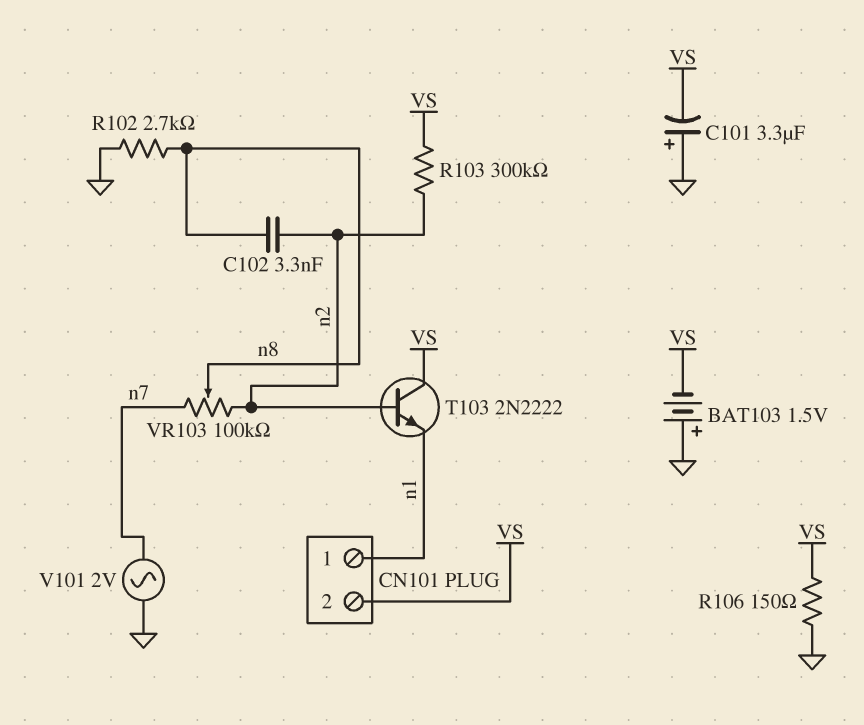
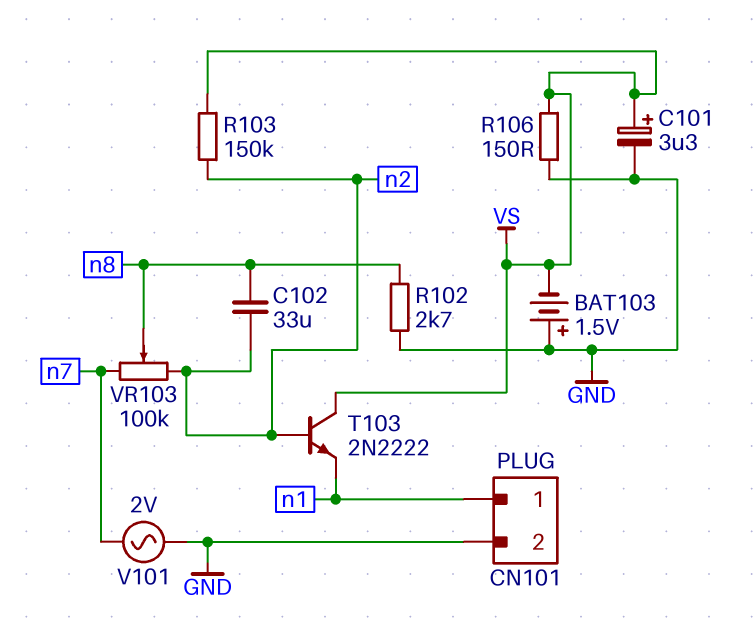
C101: 3.3uF (plus GND, minus VS) -> 3.3uF (plus VS, minus GND)
C102: 3.3nF (n2, n8) -> 33uF (n2, n8)
CN101 pin 2: VS -> GND
R103: 300k (VS, n2) -> 150k (VS, n2)

